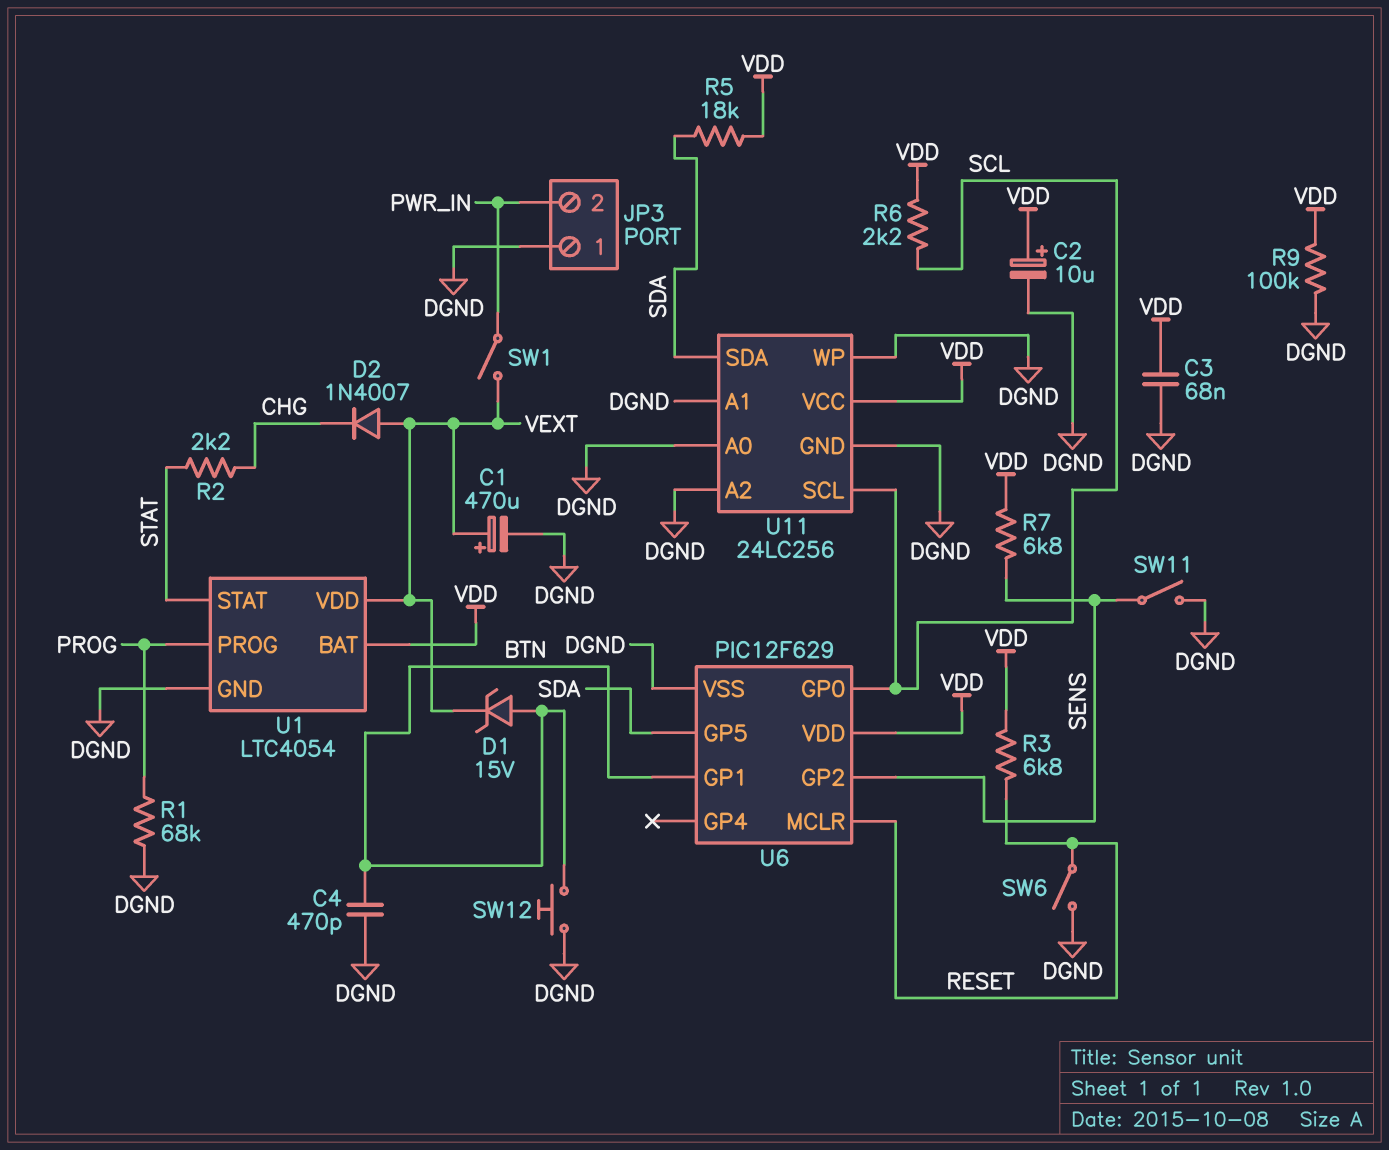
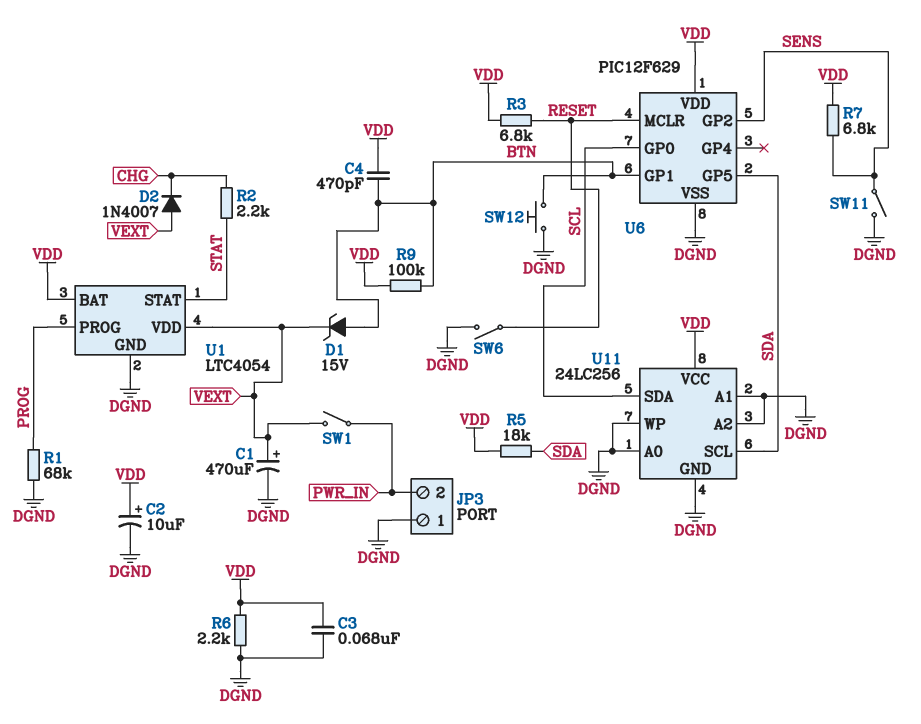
C4: 470pF (BTN, DGND) -> 470pF (BTN, VDD)
R6: 2.2k (SCL, VDD) -> 2.2k (DGND, VDD)
R9: 100k (DGND, VDD) -> 100k (BTN, VDD)
U11 pin SCL: SCL -> SDA
U11 pin SDA: SDA -> SCL

